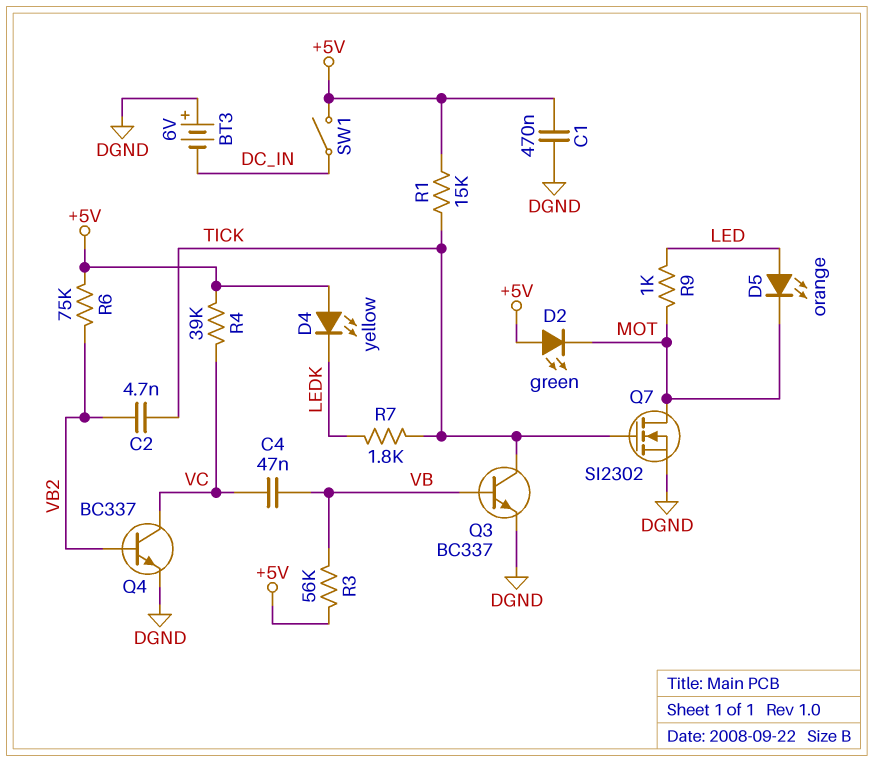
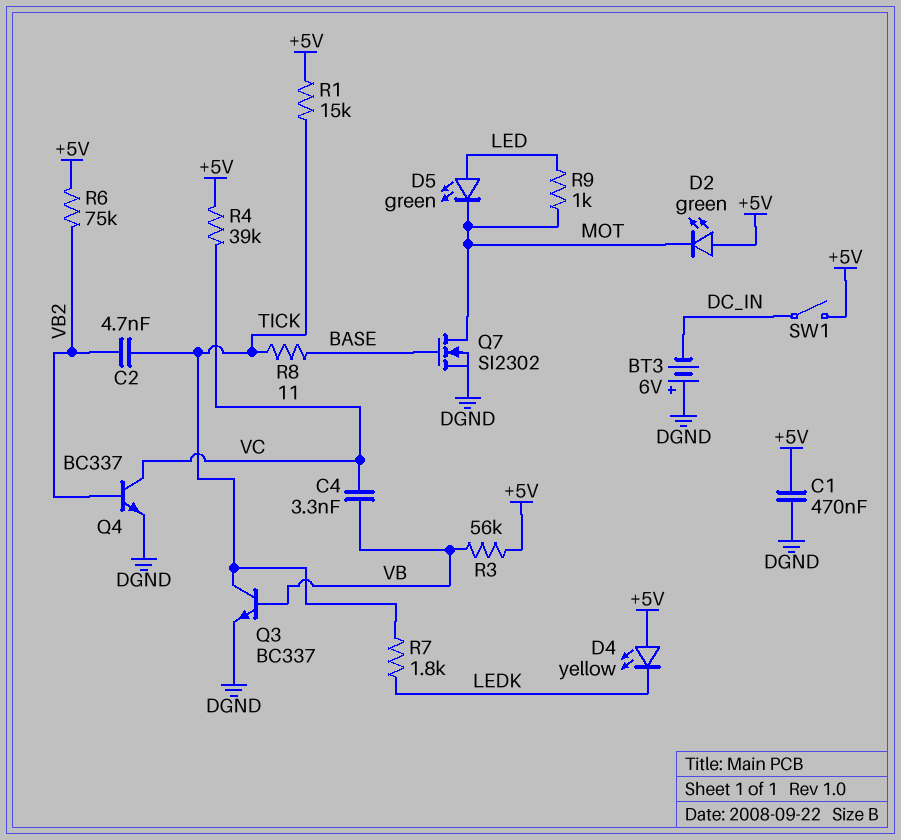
C4: 47nF (VB, VC) -> 3.3nF (VB, VC)
D5: LED orange (A LED, K MOT) -> LED green (A LED, K MOT)
Q7: NMOS SI2302 (G TICK, D MOT, S DGND) -> NMOS SI2302 (G BASE, D MOT, S DGND)
R8: none -> 11 (BASE, TICK)

